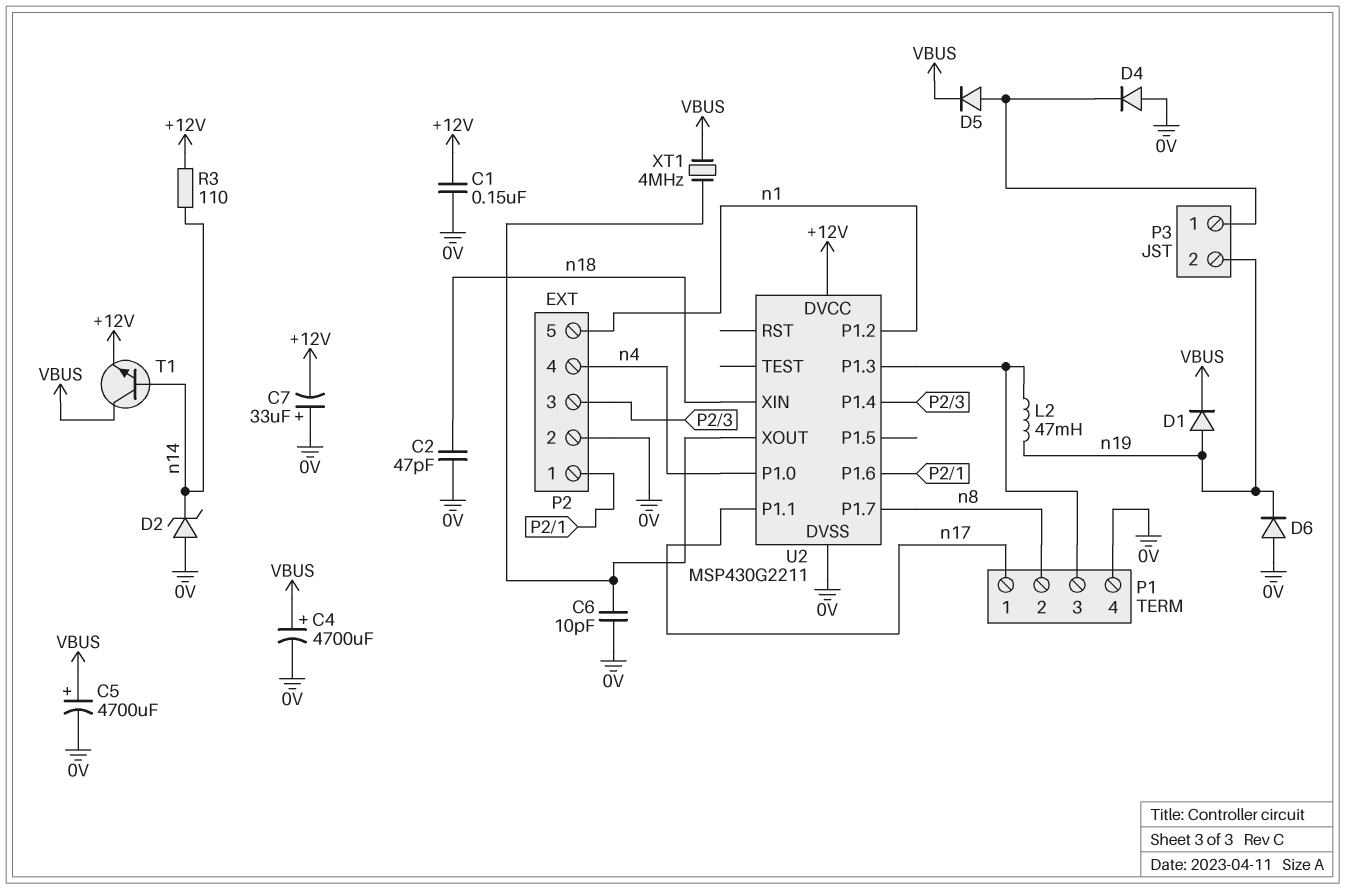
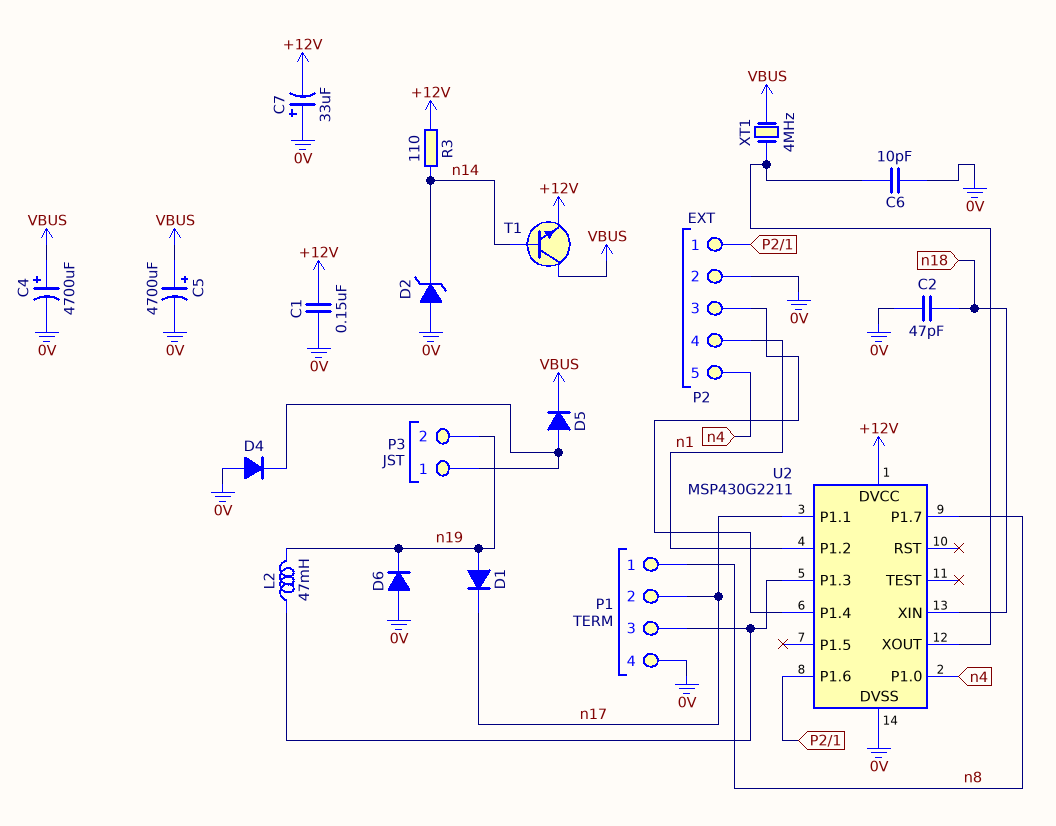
D1: diode (A n19, K VBUS) -> diode (A n19, K n17)
P1 pin 1: n17 -> n8
P1 pin 2: n8 -> n17
P2 pin 4: n4 -> n1
P2 pin 5: n1 -> n4

